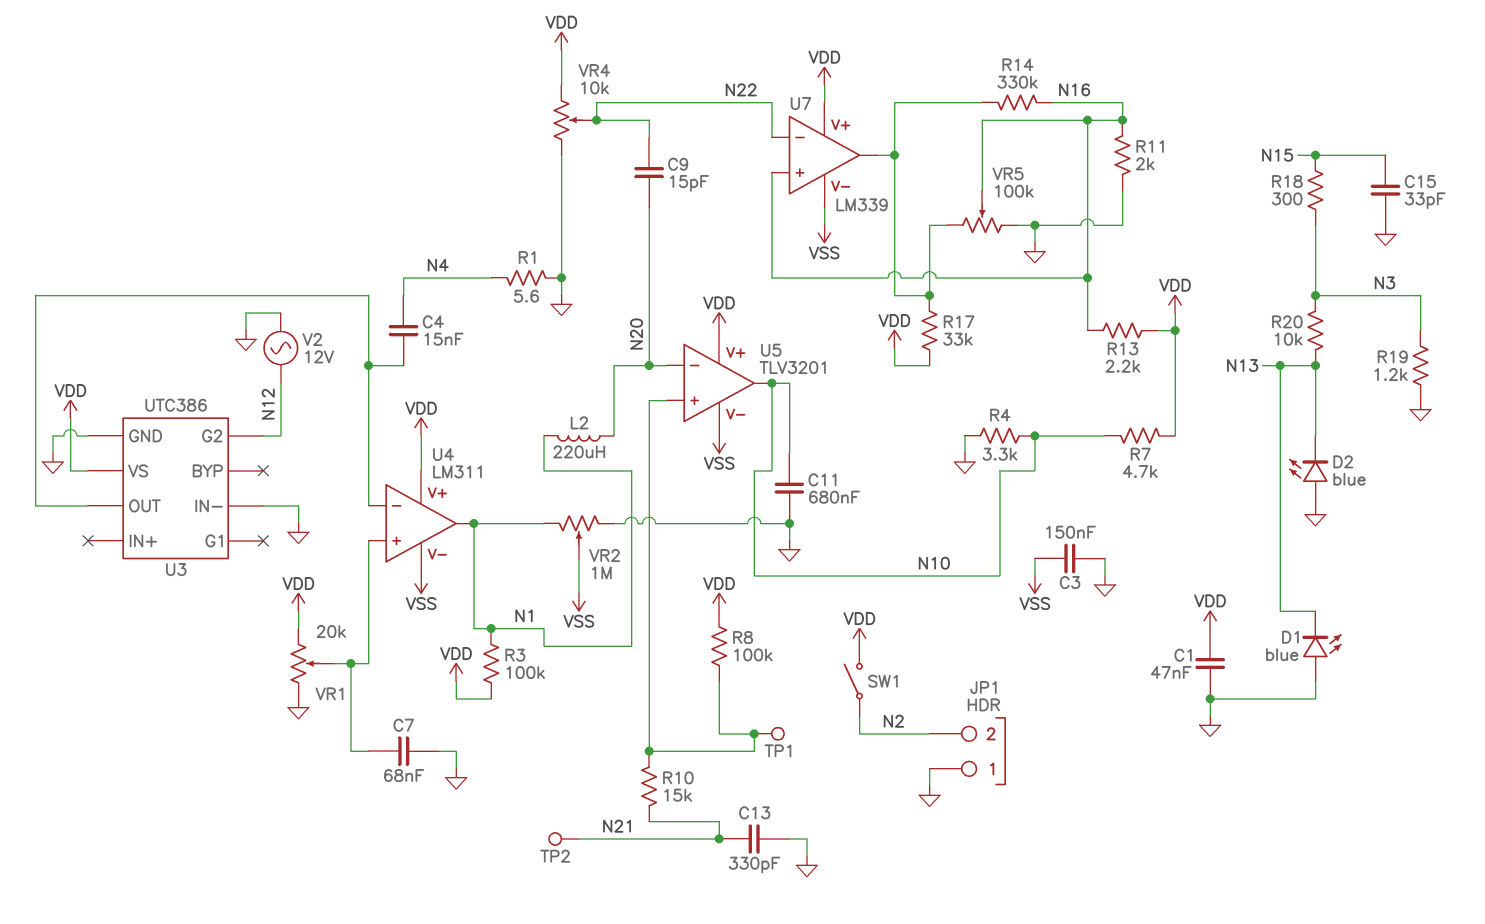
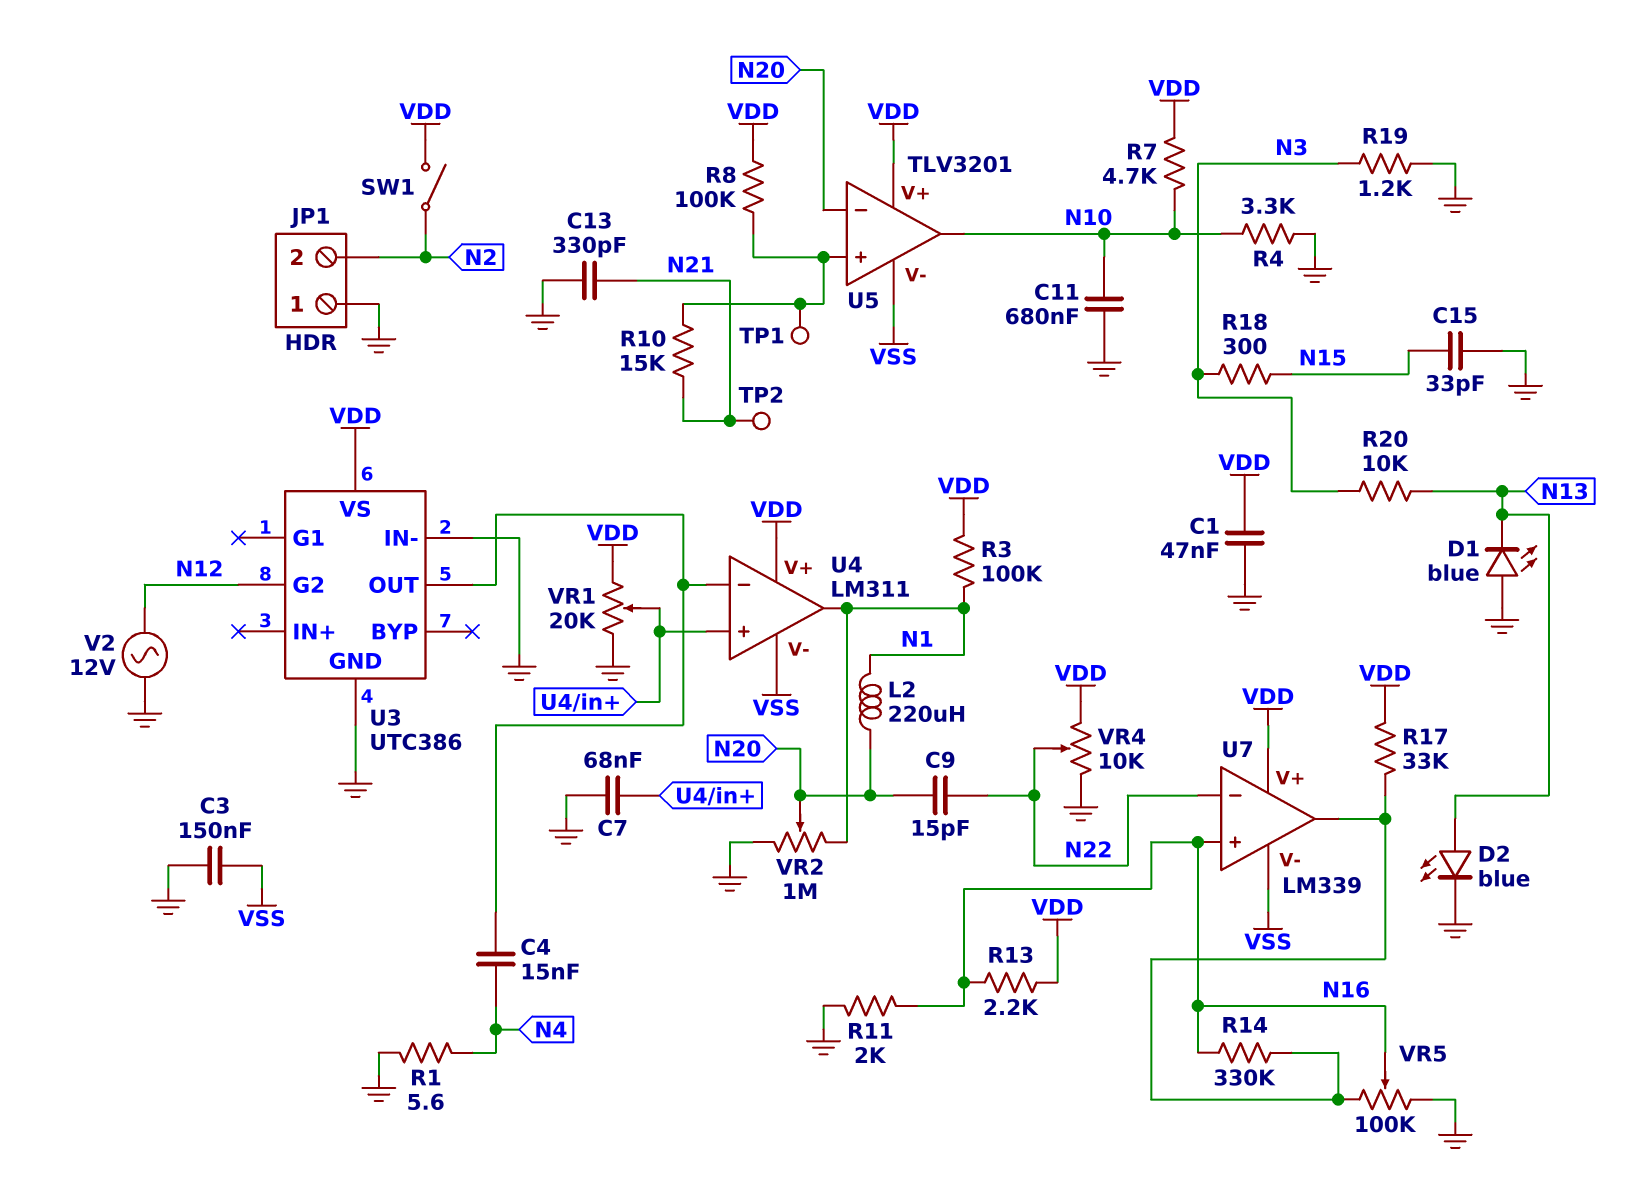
D2: LED blue (A GND, K N13) -> LED blue (A N13, K GND)
VR2: 1M (GND, N1, wiper VSS) -> 1M (GND, N1, wiper N20)

